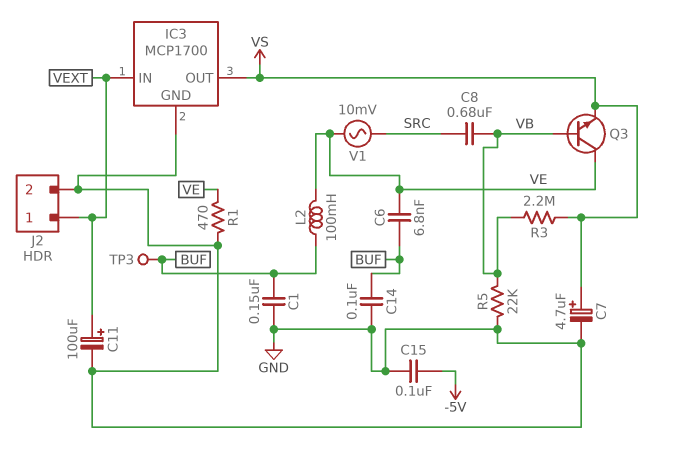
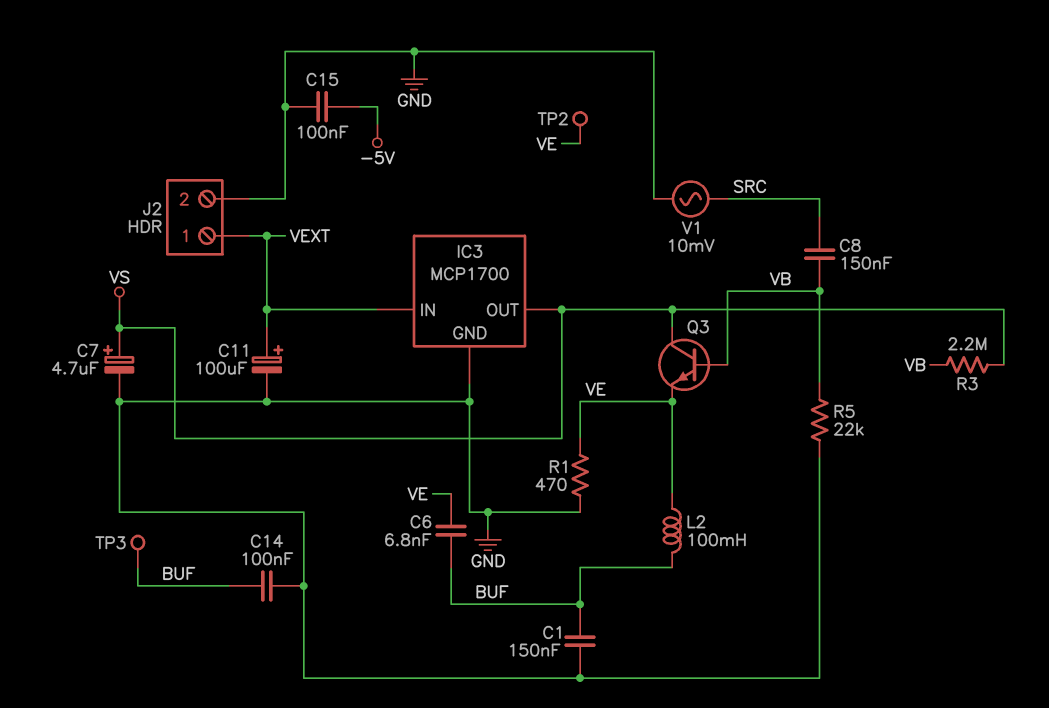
C8: 680nF (SRC, VB) -> 150nF (SRC, VB)
Q3: NPN (B VB, C VE, E VS) -> NPN (B VB, C VS, E VE)
TP2: none -> test point (VE)
V1: AC 10mV (SRC, VE) -> AC 10mV (GND, SRC)

